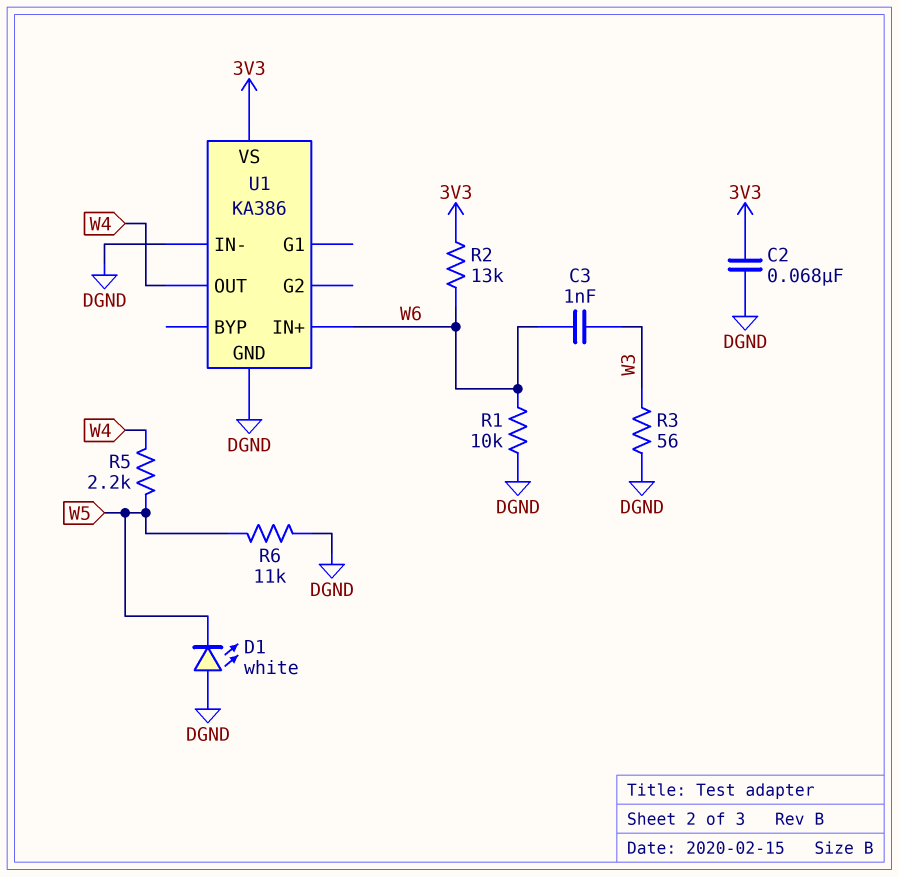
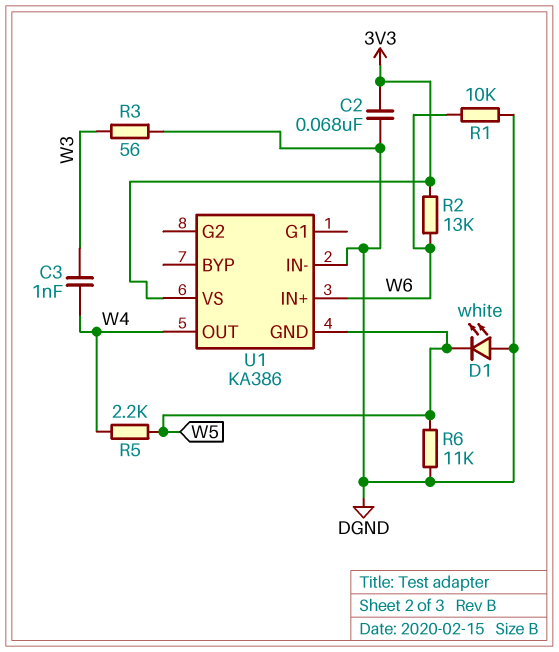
C3: 1nF (W3, W6) -> 1nF (W3, W4)
U1 pin GND: DGND -> W5

